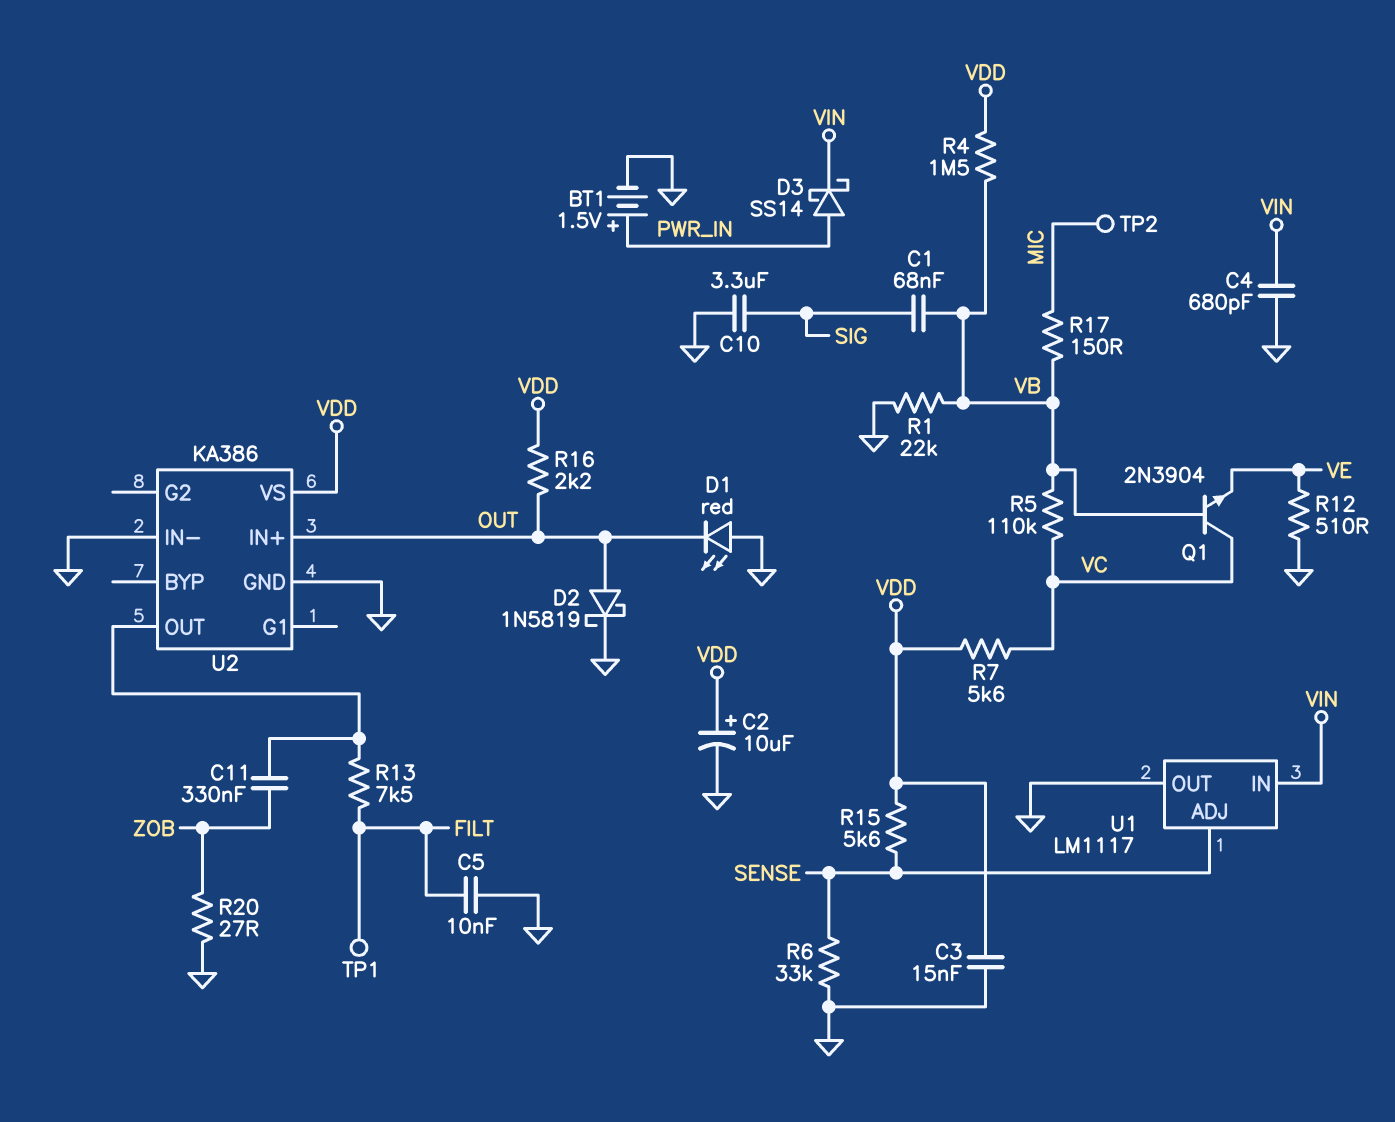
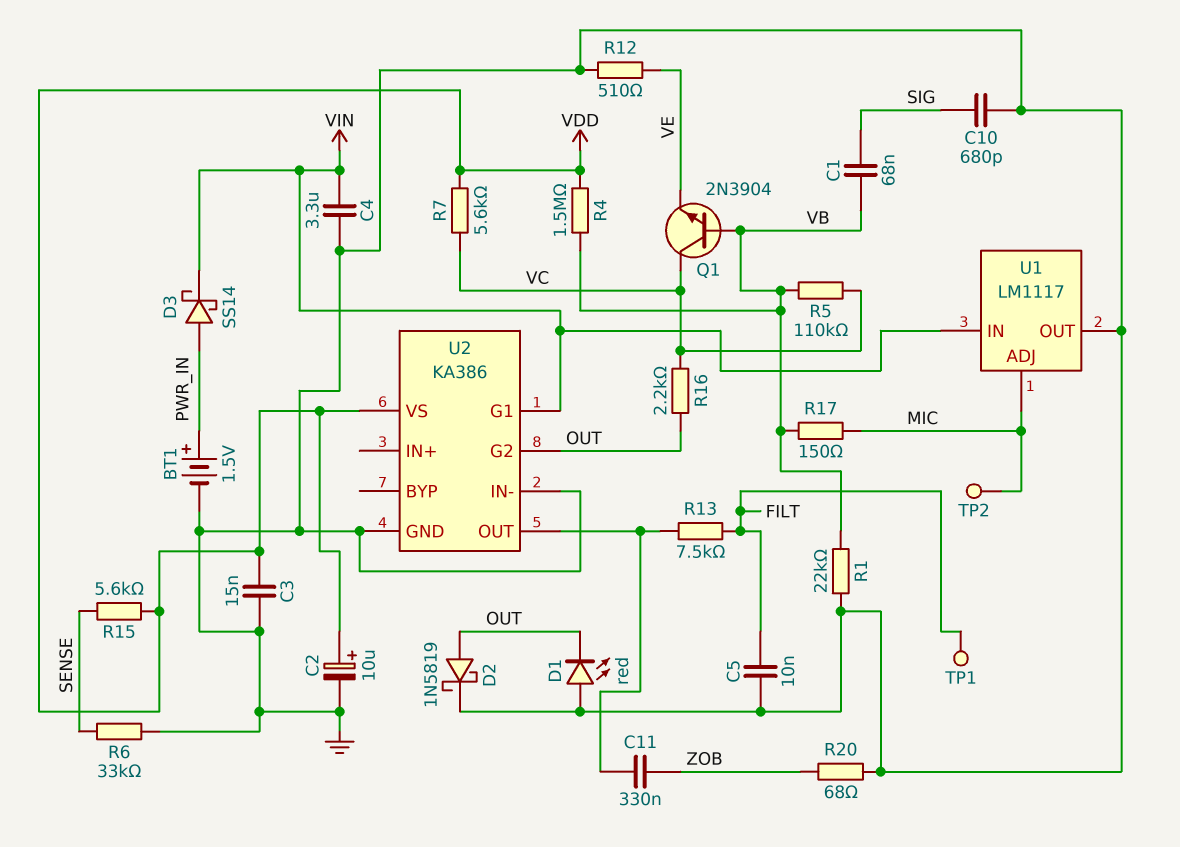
C4: 680pF (GND, VIN) -> 3.3uF (GND, VIN)
C10: 3.3uF (GND, SIG) -> 680pF (GND, SIG)
R16: 2.2k (OUT, VDD) -> 2.2k (OUT, VC)
R20: 27 (GND, ZOB) -> 68 (GND, ZOB)
U1 pin ADJ: SENSE -> MIC
U2 pin G1: none -> VIN
U2 pin G2: none -> OUT
U2 pin IN+: OUT -> none

